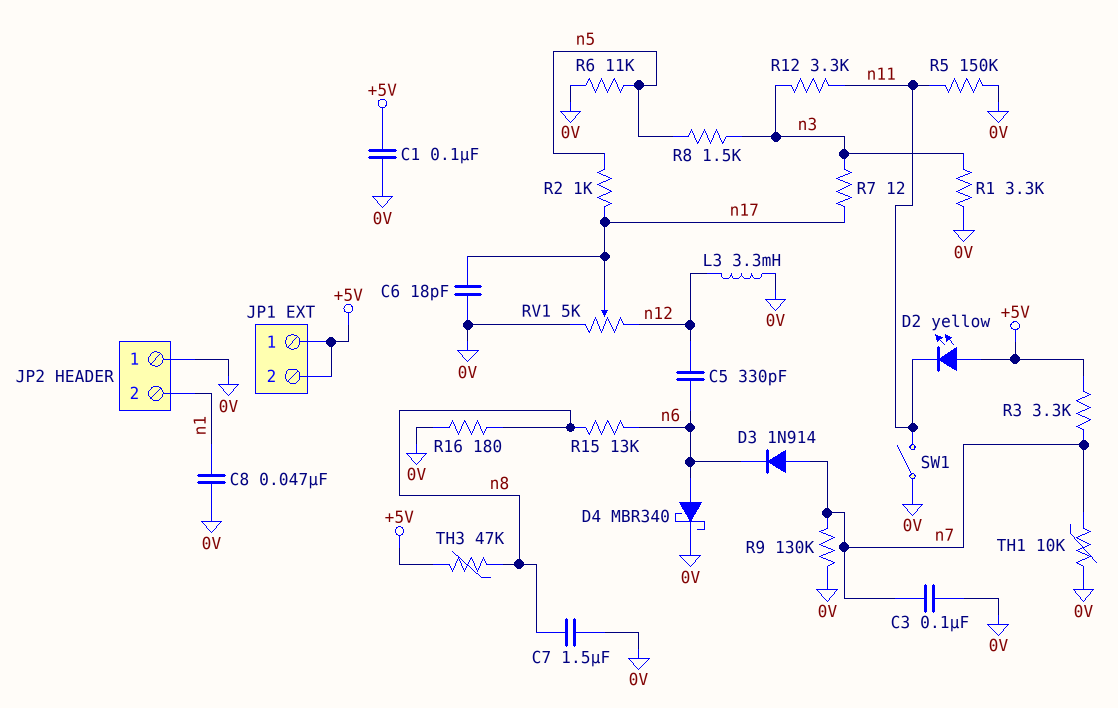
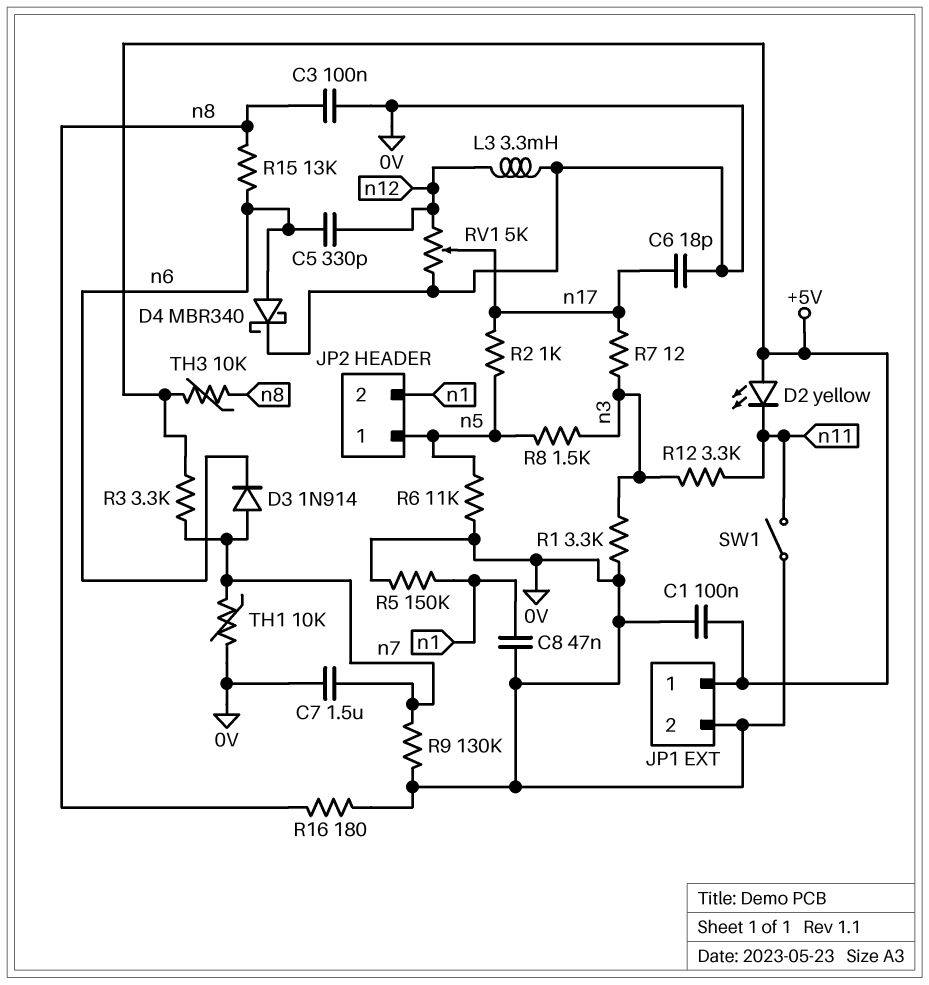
C3: 100nF (0V, n7) -> 100nF (0V, n8)
C7: 1.5uF (0V, n8) -> 1.5uF (0V, n7)
JP1 pin 2: +5V -> 0V
JP2 pin 1: 0V -> n5
R5: 150k (0V, n11) -> 150k (0V, n1)
TH3: 47k (+5V, n8) -> 10k (+5V, n8)

